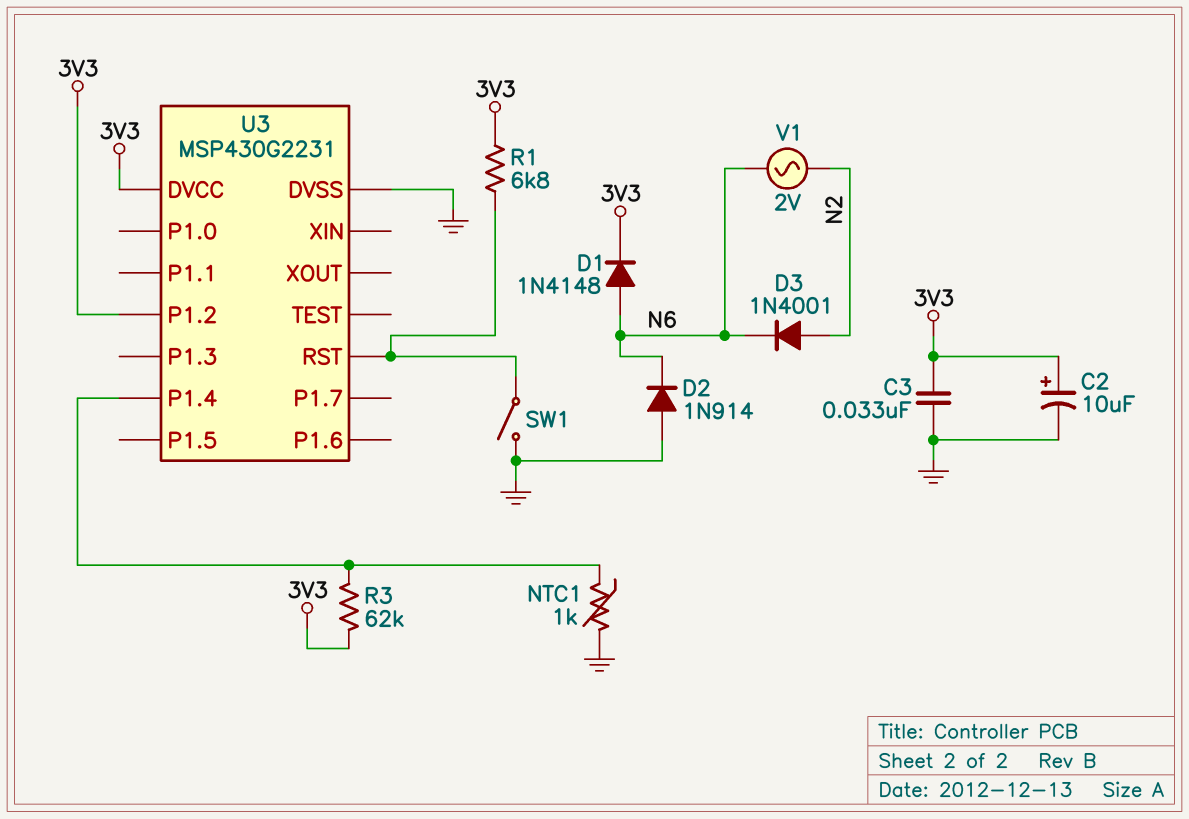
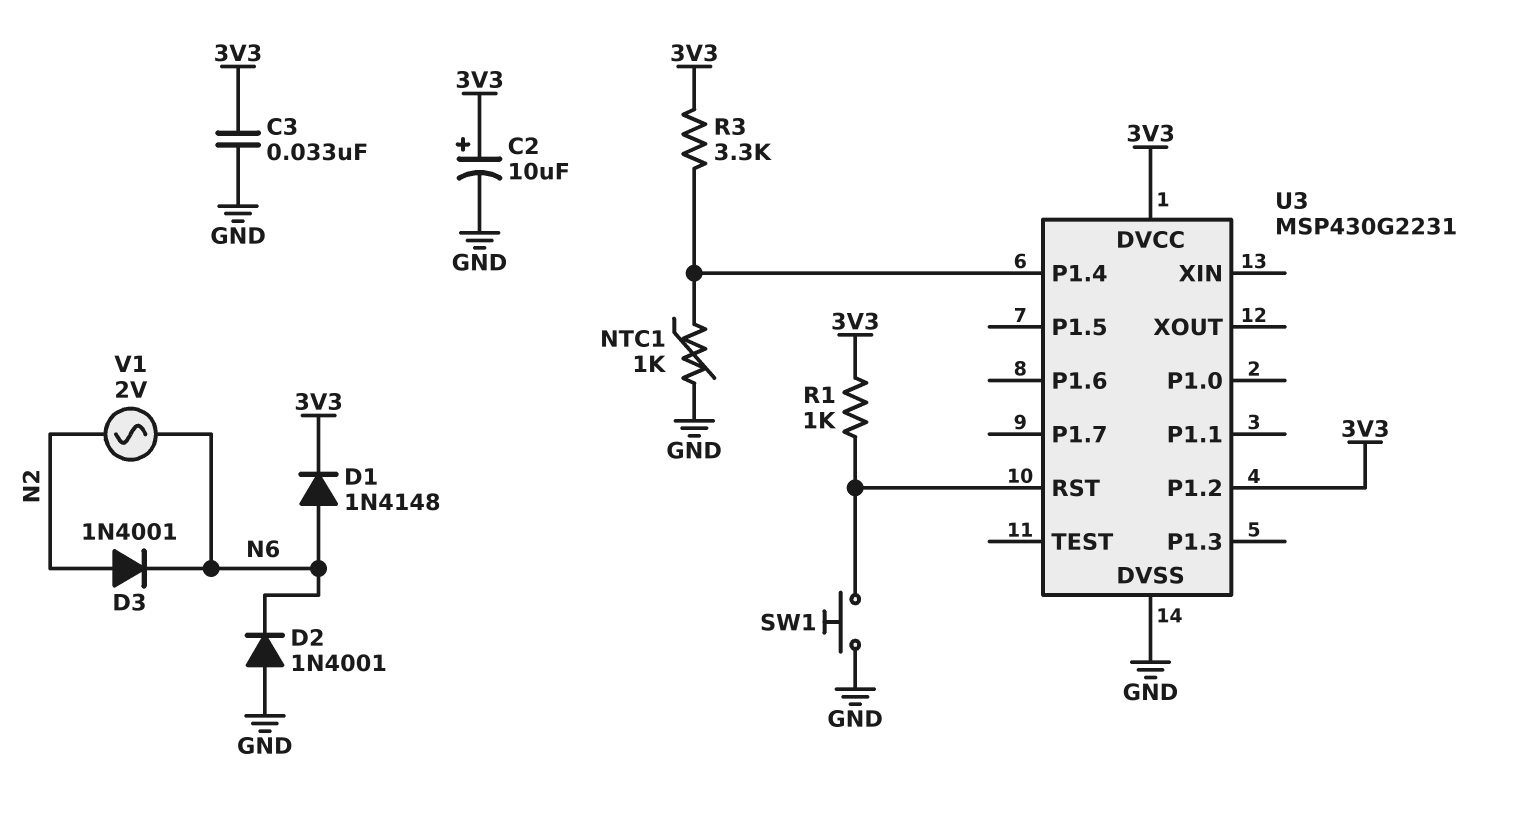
D2: diode 1N914 (A GND, K N6) -> diode 1N4001 (A GND, K N6)
R1: 6.8k (3V3, U3/RST) -> 1k (3V3, U3/RST)
R3: 62k (3V3, U3/P1.4) -> 3.3k (3V3, U3/P1.4)
SW1: switch (GND, U3/RST) -> button (GND, U3/RST)

